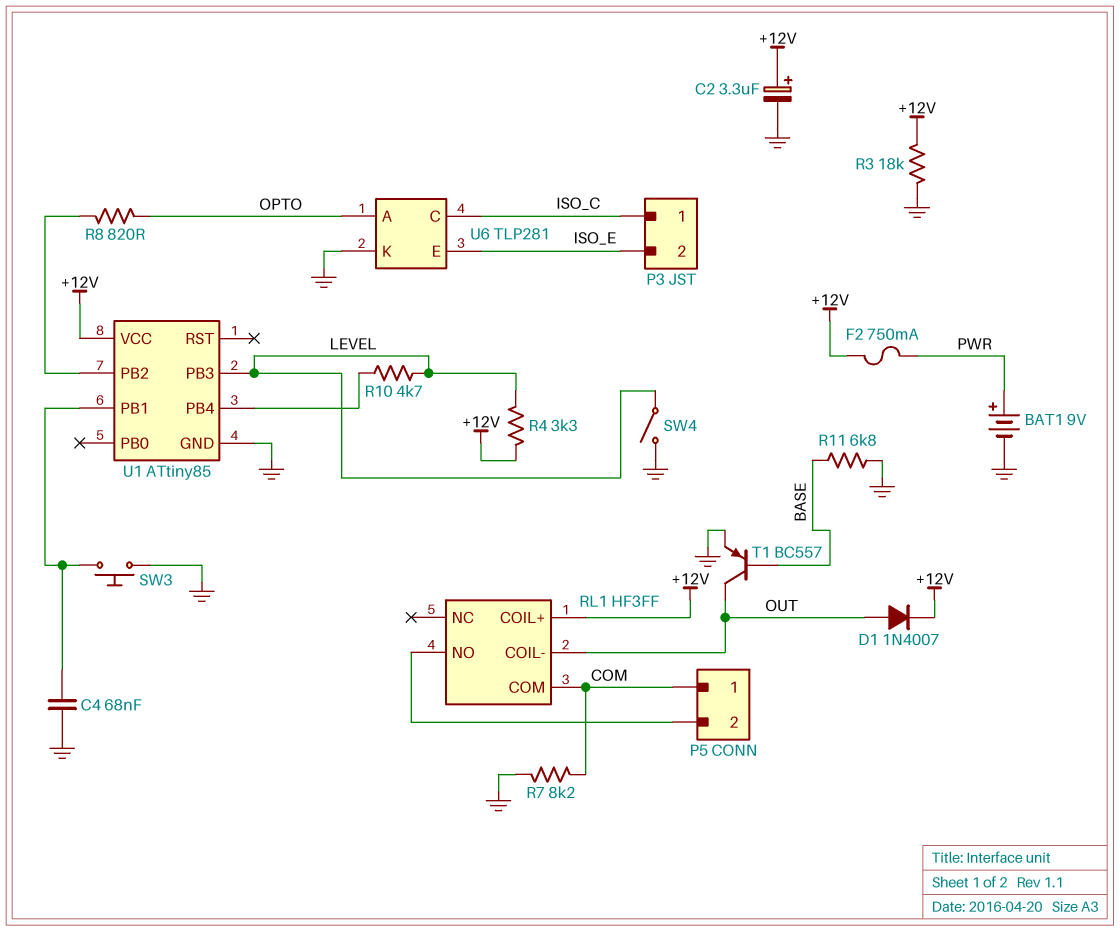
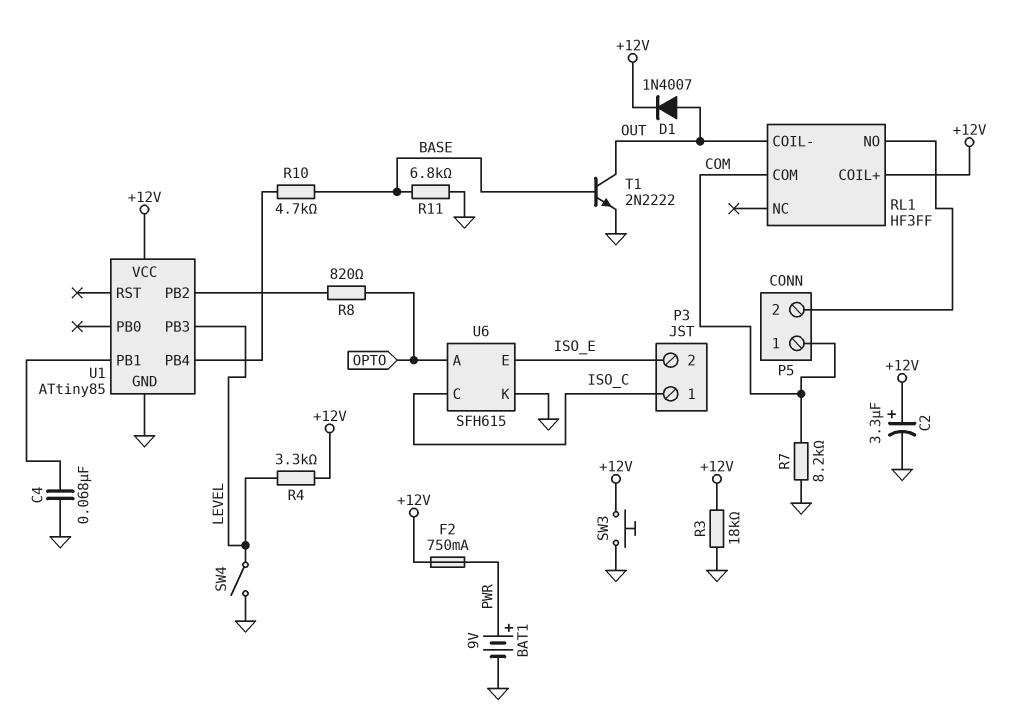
R10: 4.7k (LEVEL, U1/PB4) -> 4.7k (BASE, U1/PB4)
SW3: button (GND, U1/PB1) -> button (+12V, GND)
T1: PNP BC557 (B BASE, C OUT, E GND) -> NPN 2N2222 (B BASE, C OUT, E GND)
U6: TLP281 -> SFH615

